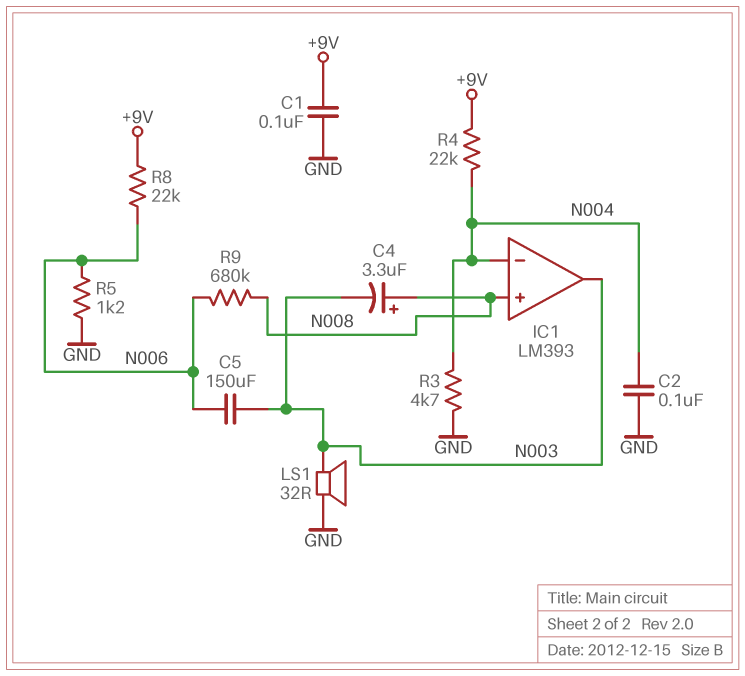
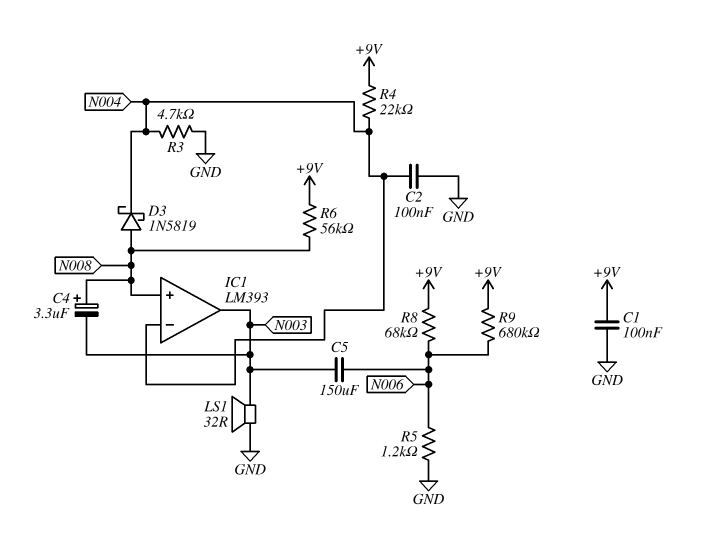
D3: none -> schottky 1N5819 (A N008, K N004)
R6: none -> 56k (+9V, N008)
R8: 22k (+9V, N006) -> 68k (+9V, N006)
R9: 680k (N006, N008) -> 680k (+9V, N006)

